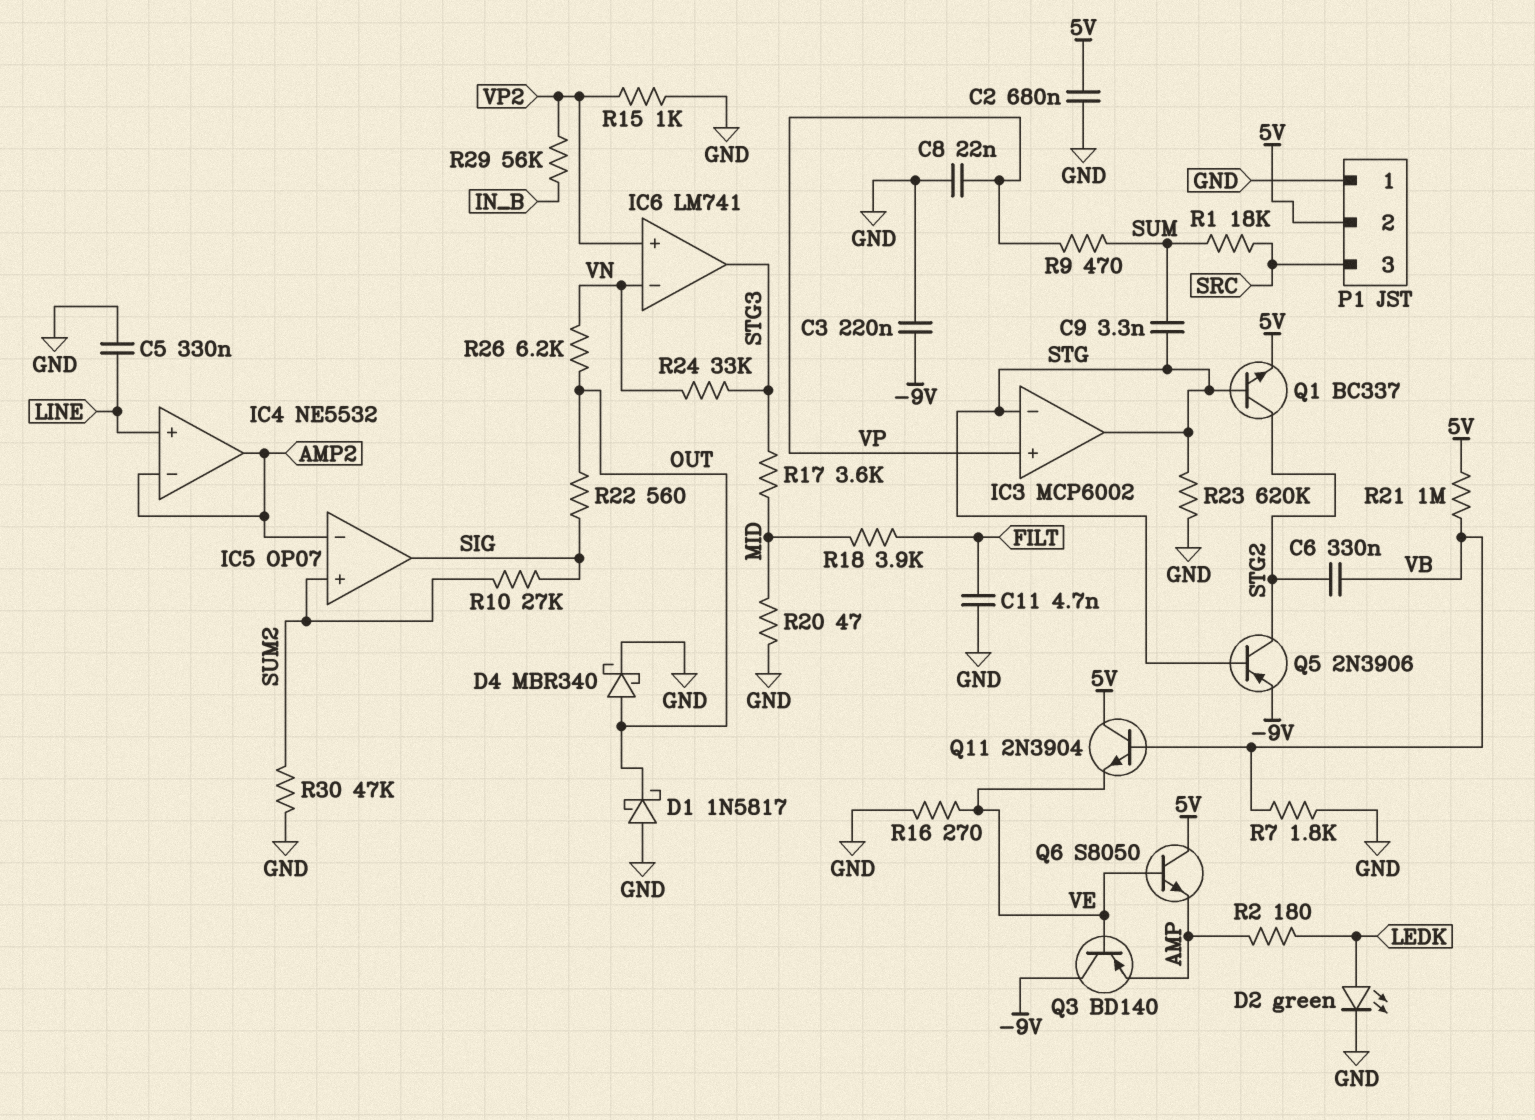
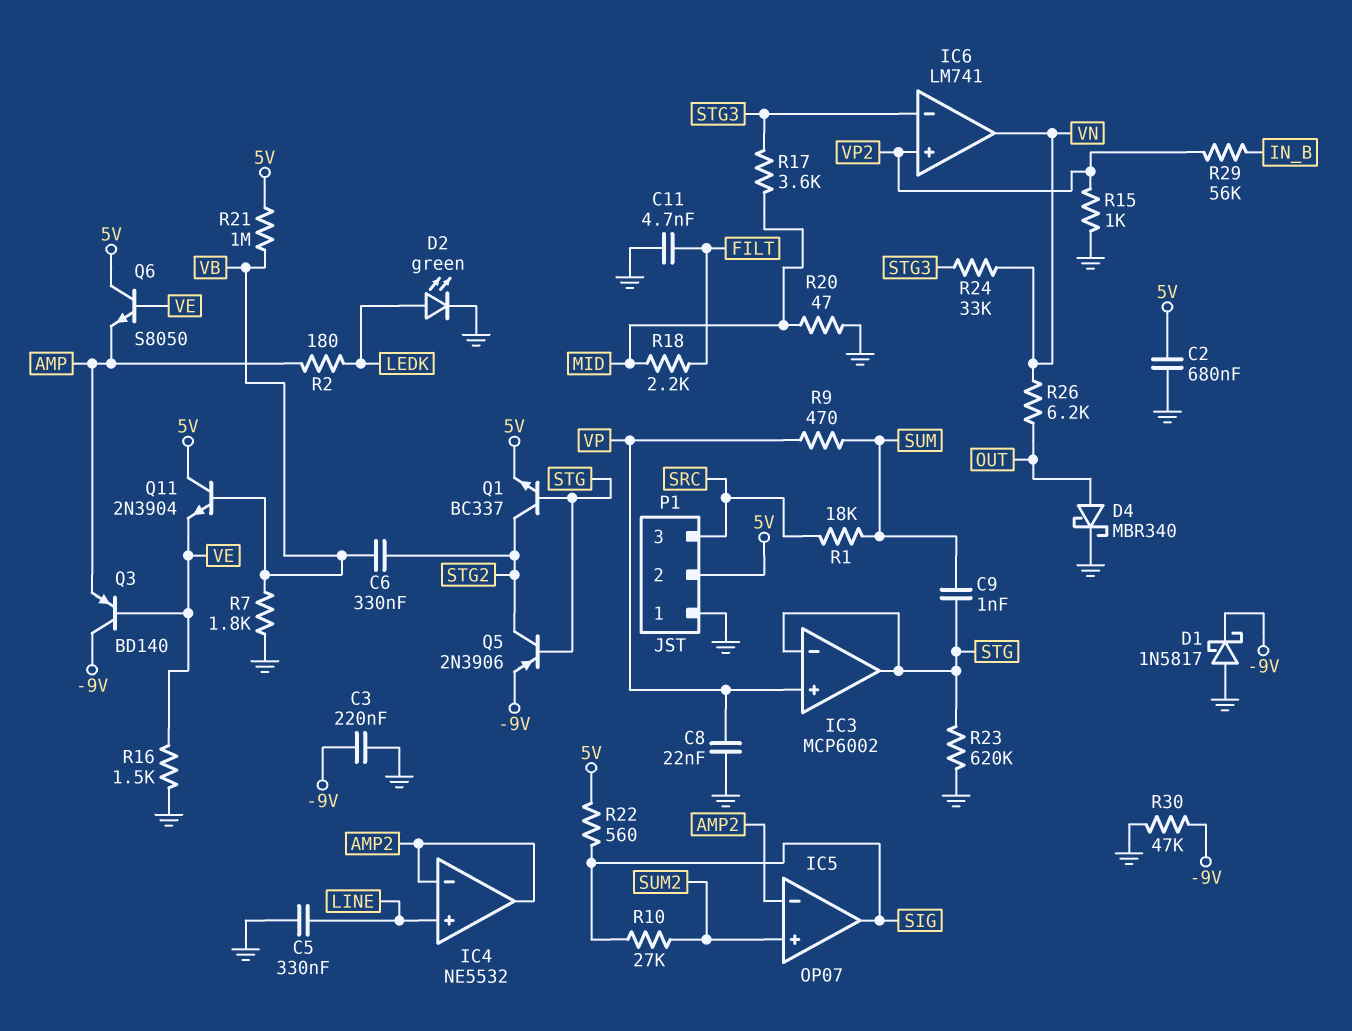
C9: 3.3nF (STG, SUM) -> 1nF (STG, SUM)
D1: schottky 1N5817 (A GND, K OUT) -> schottky 1N5817 (A GND, K -9V)
IC6 pin in-: VN -> STG3
IC6 pin out: STG3 -> VN
R16: 270 (GND, VE) -> 1.5k (GND, VE)
R18: 3.9k (FILT, MID) -> 2.2k (FILT, MID)
R22: 560 (OUT, SIG) -> 560 (5V, SIG)
R30: 47k (GND, SUM2) -> 47k (-9V, GND)

